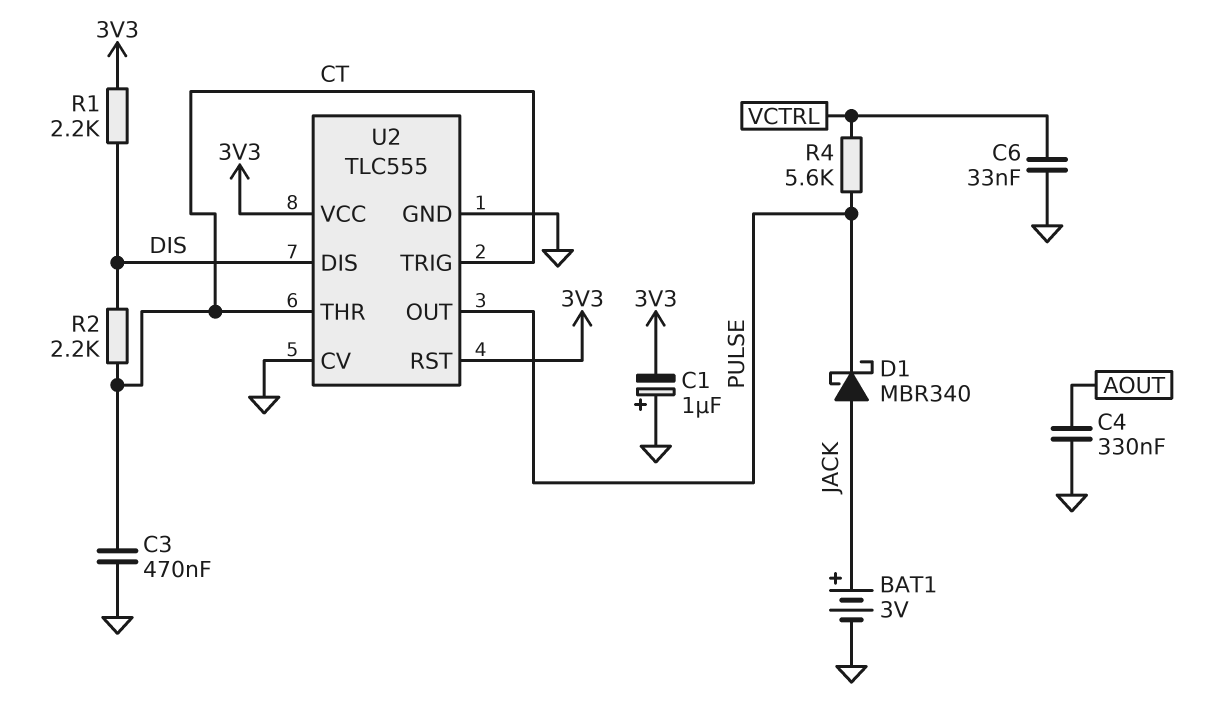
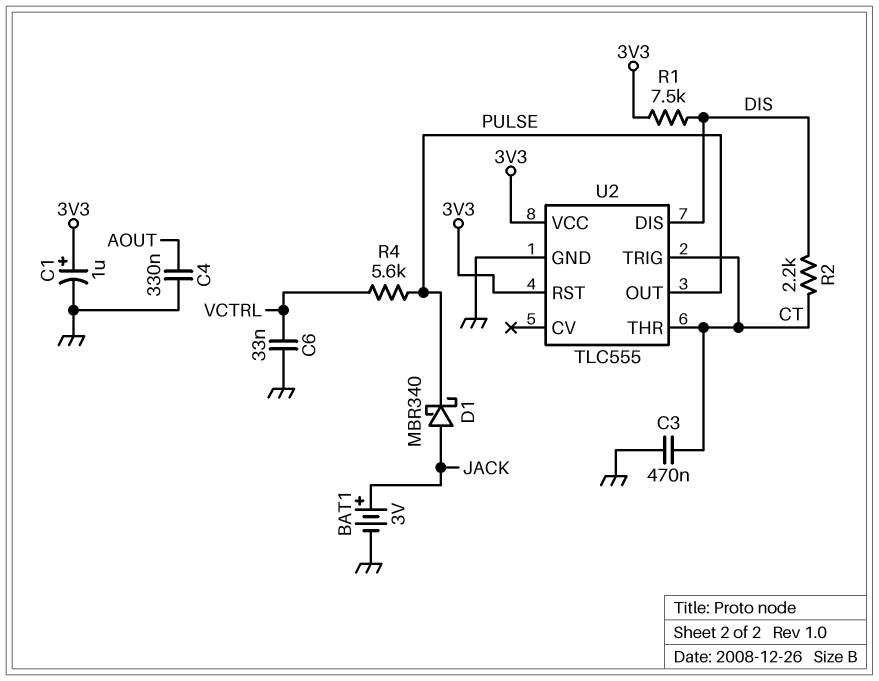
C1: 1uF (plus GND, minus 3V3) -> 1uF (plus 3V3, minus GND)
R1: 2.2k (3V3, DIS) -> 7.5k (3V3, DIS)
U2 pin CV: GND -> none

